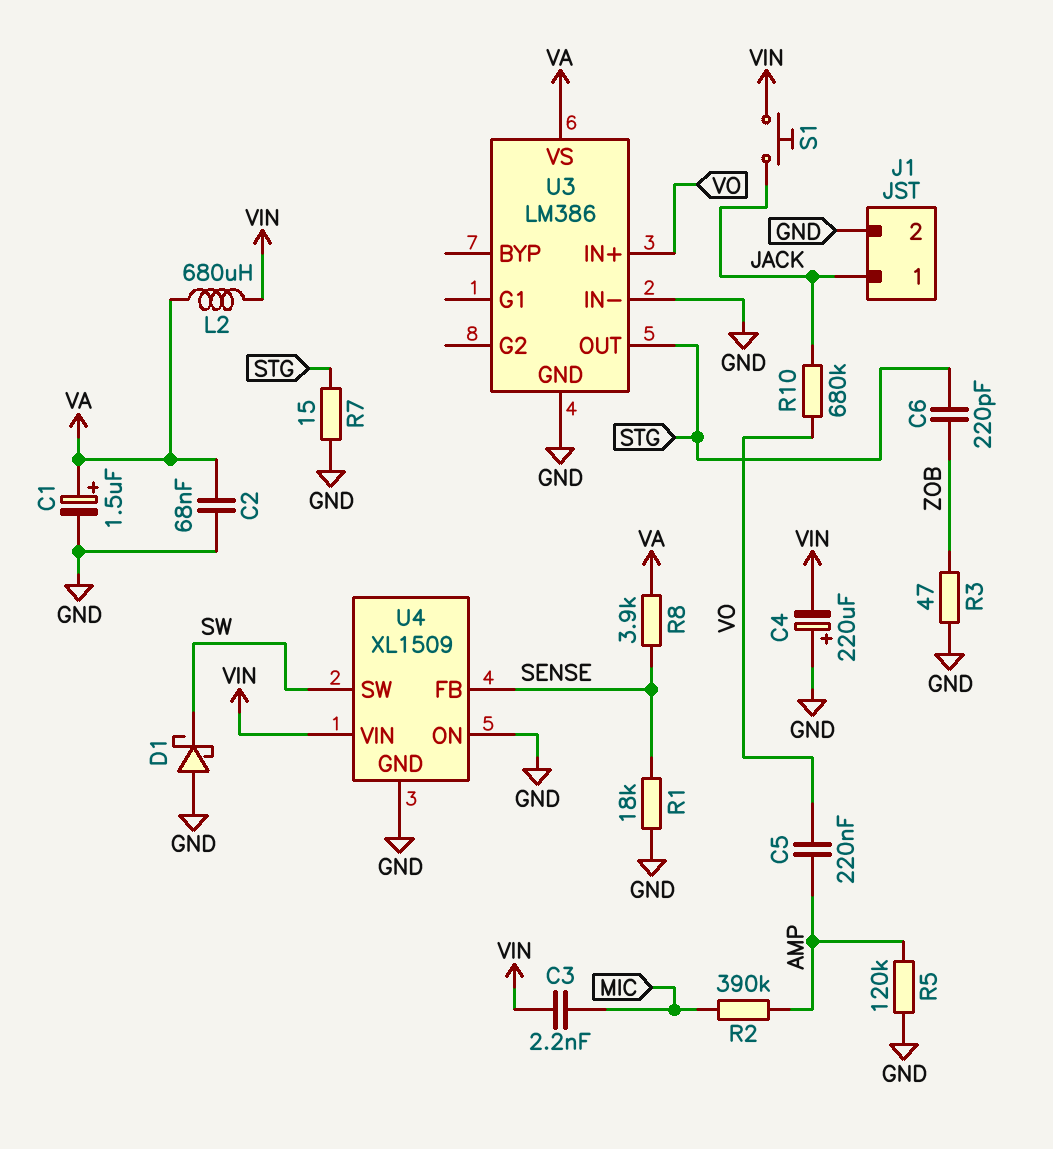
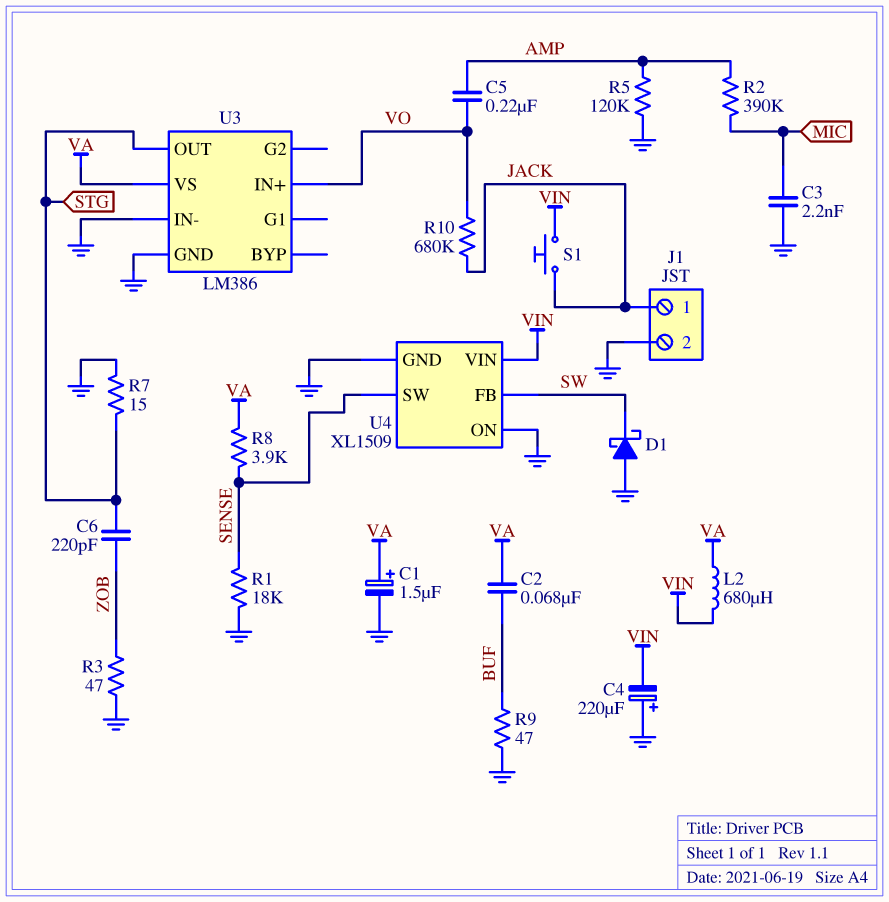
C2: 68nF (GND, VA) -> 68nF (BUF, VA)
C3: 2.2nF (MIC, VIN) -> 2.2nF (GND, MIC)
R9: none -> 47 (BUF, GND)
U4 pin FB: SENSE -> SW
U4 pin SW: SW -> SENSE

